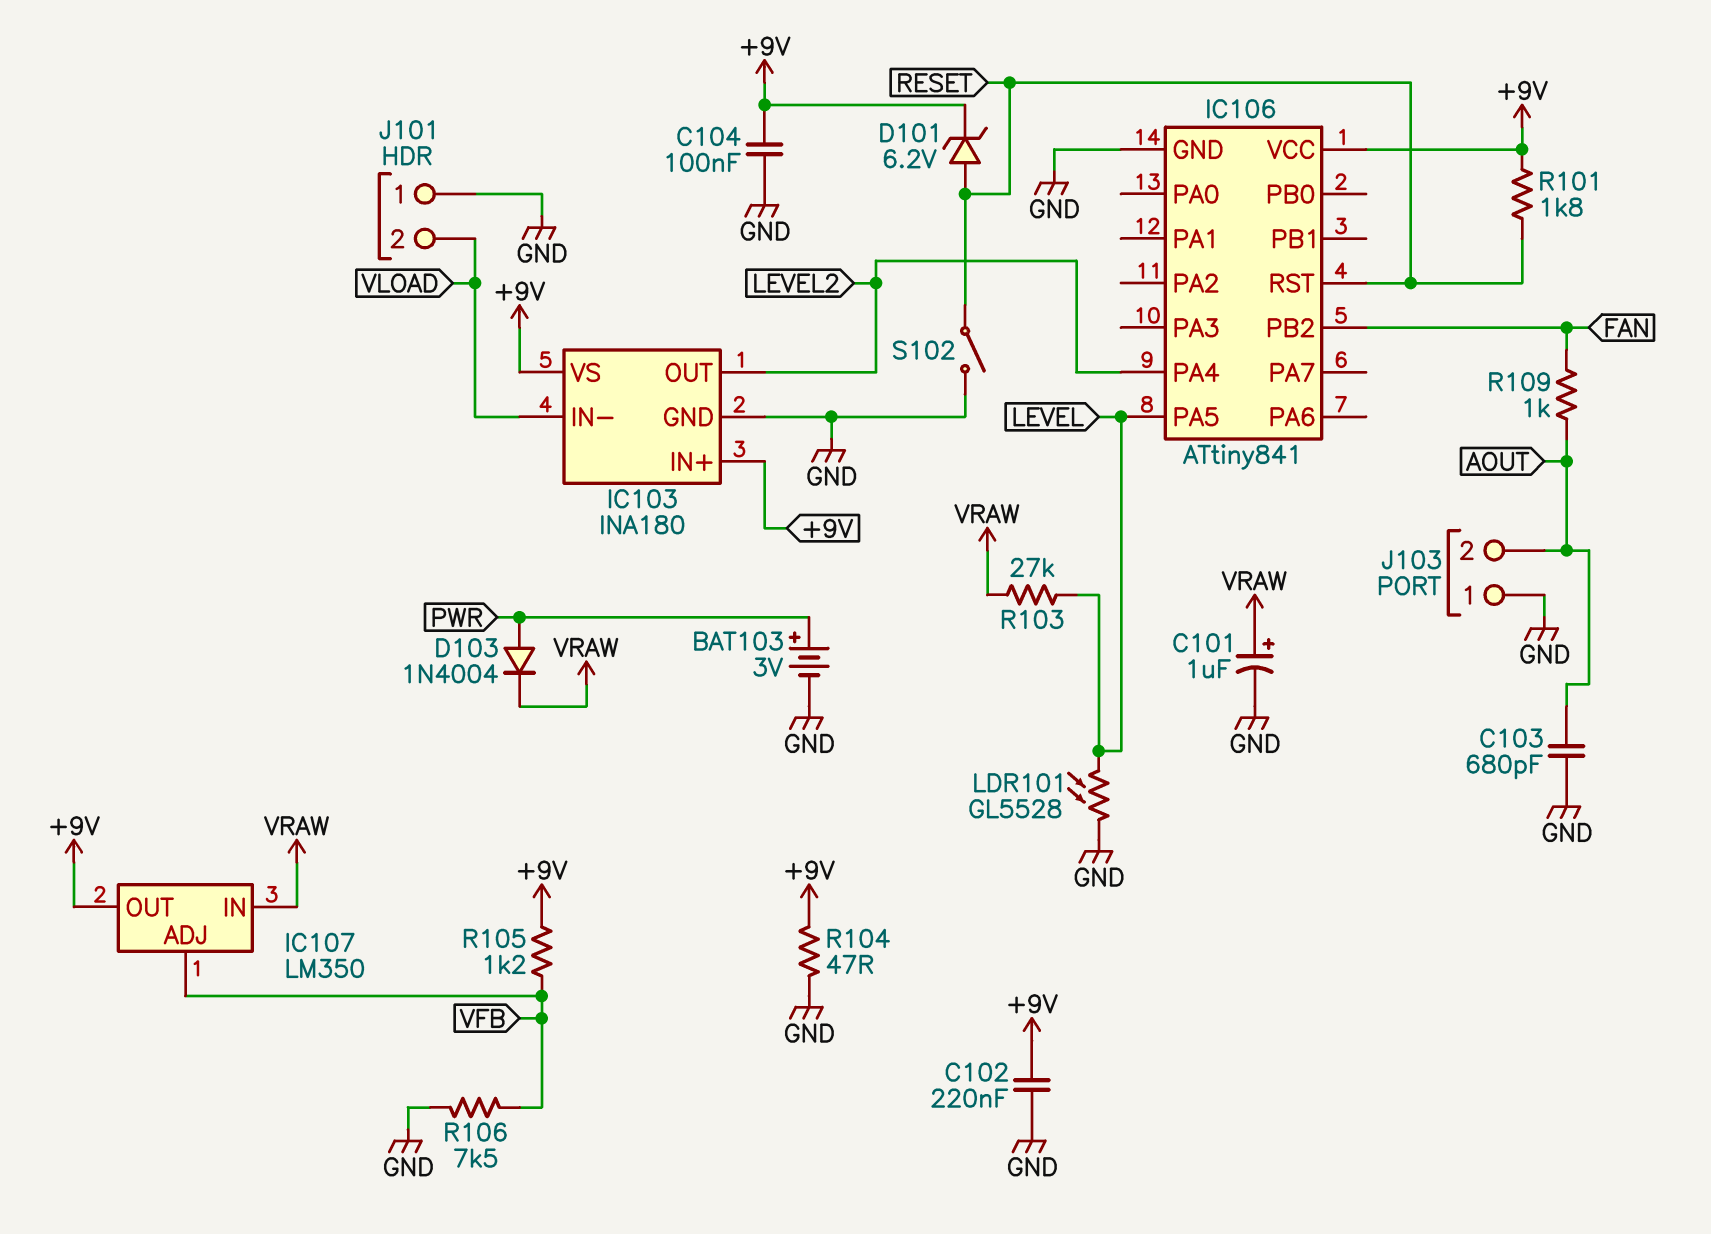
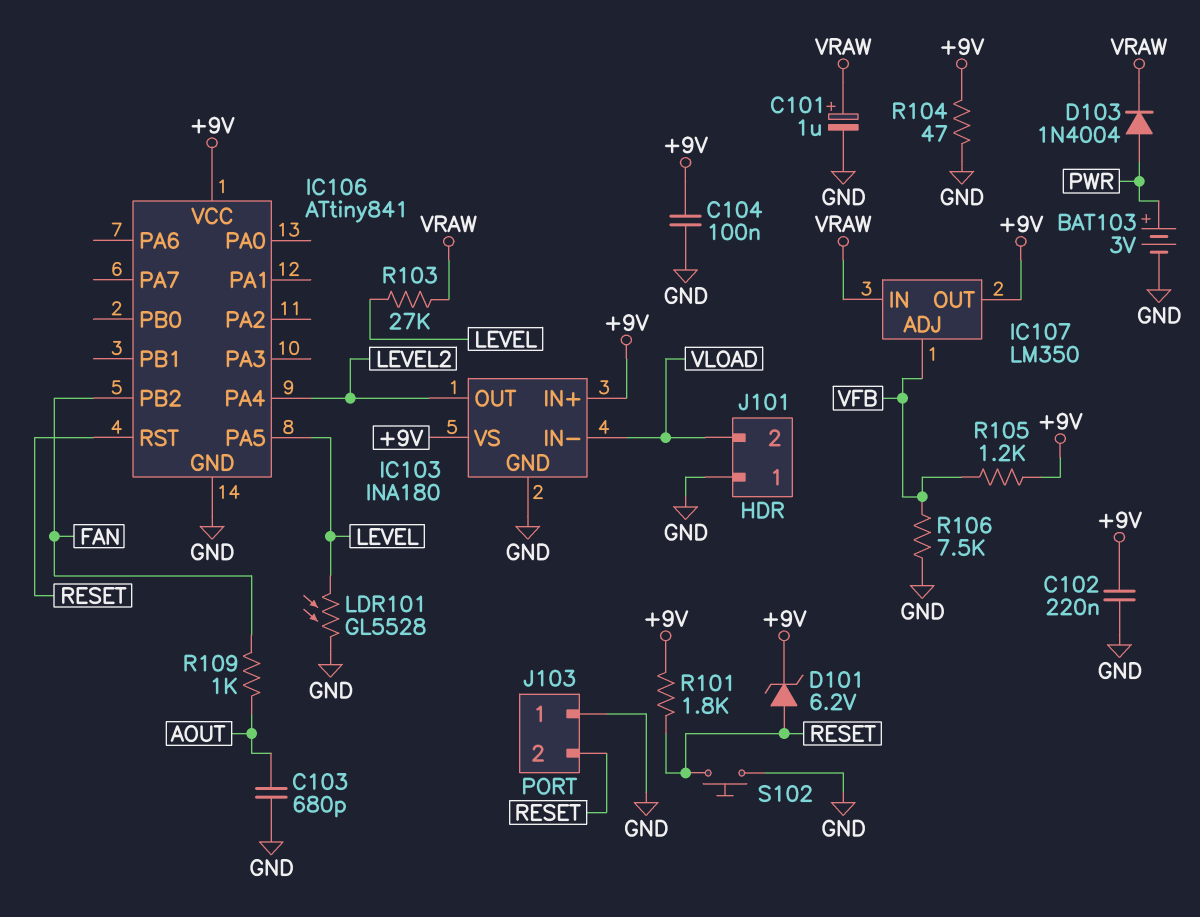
J103 pin 2: AOUT -> RESET
S102: switch (GND, RESET) -> button (GND, RESET)

